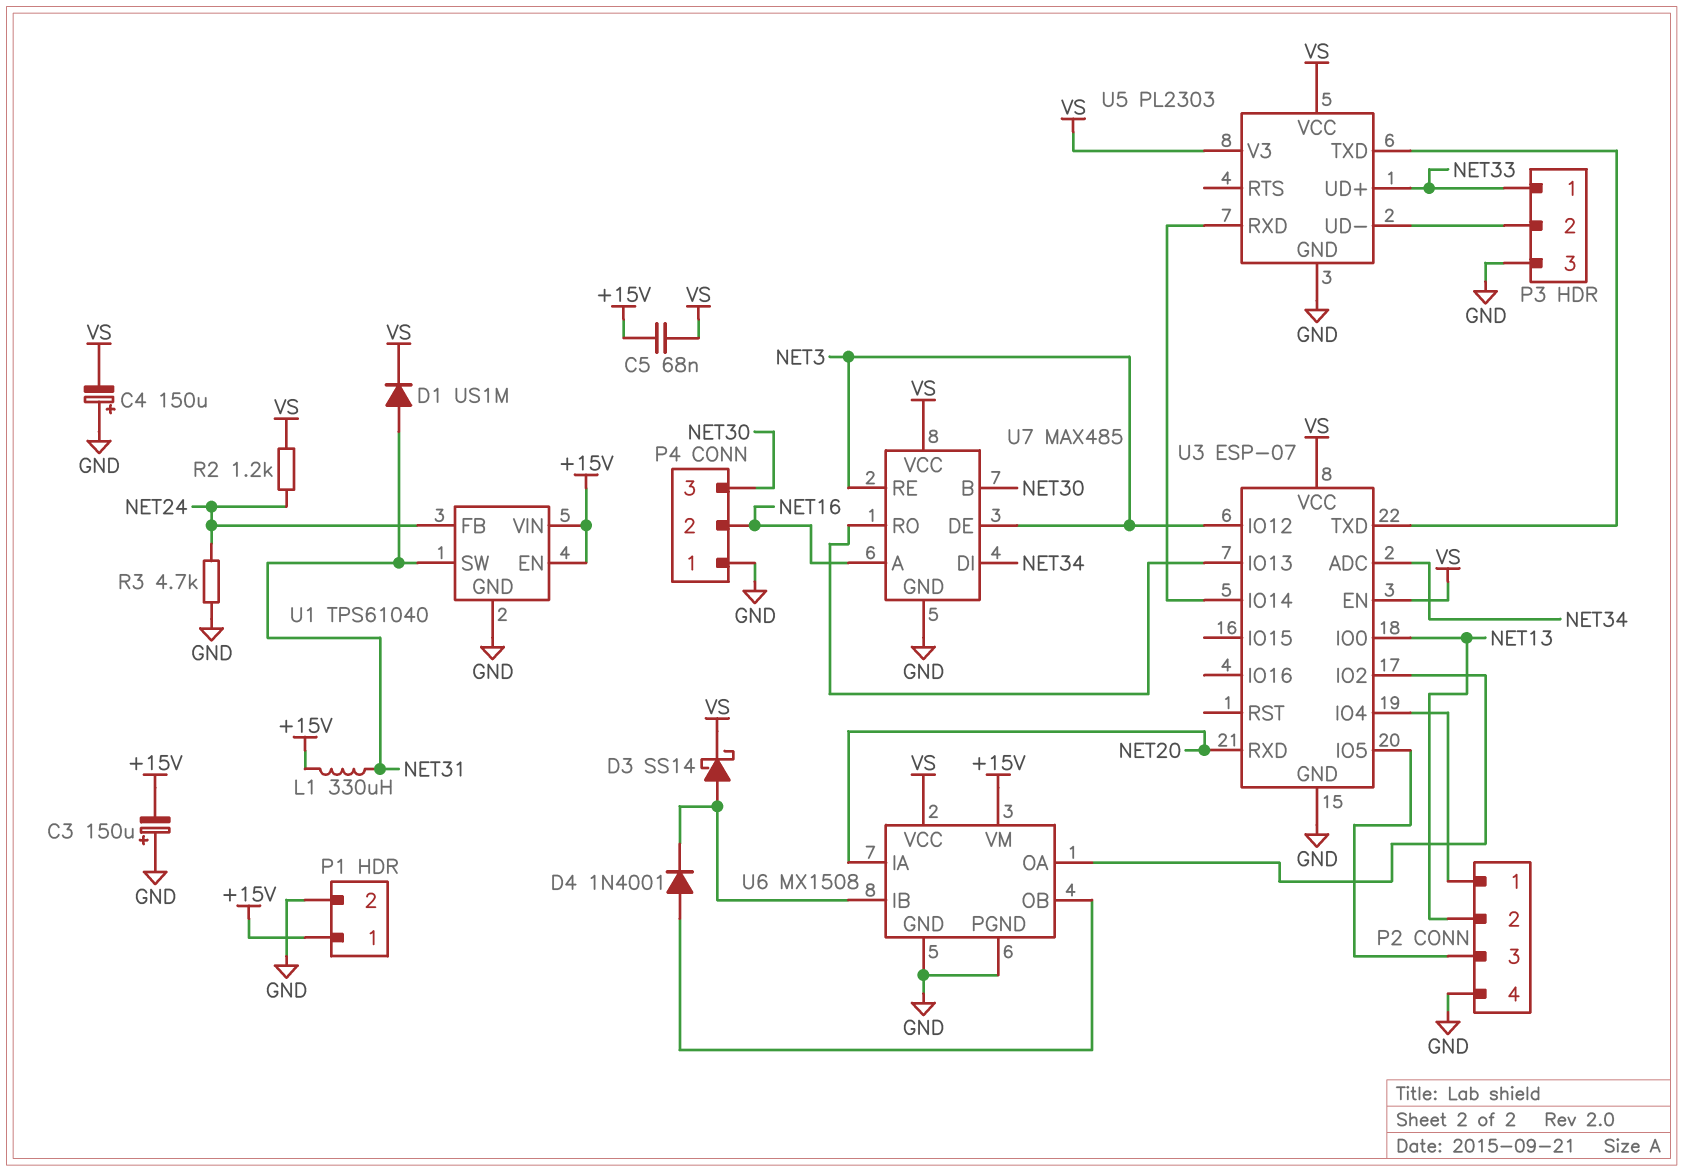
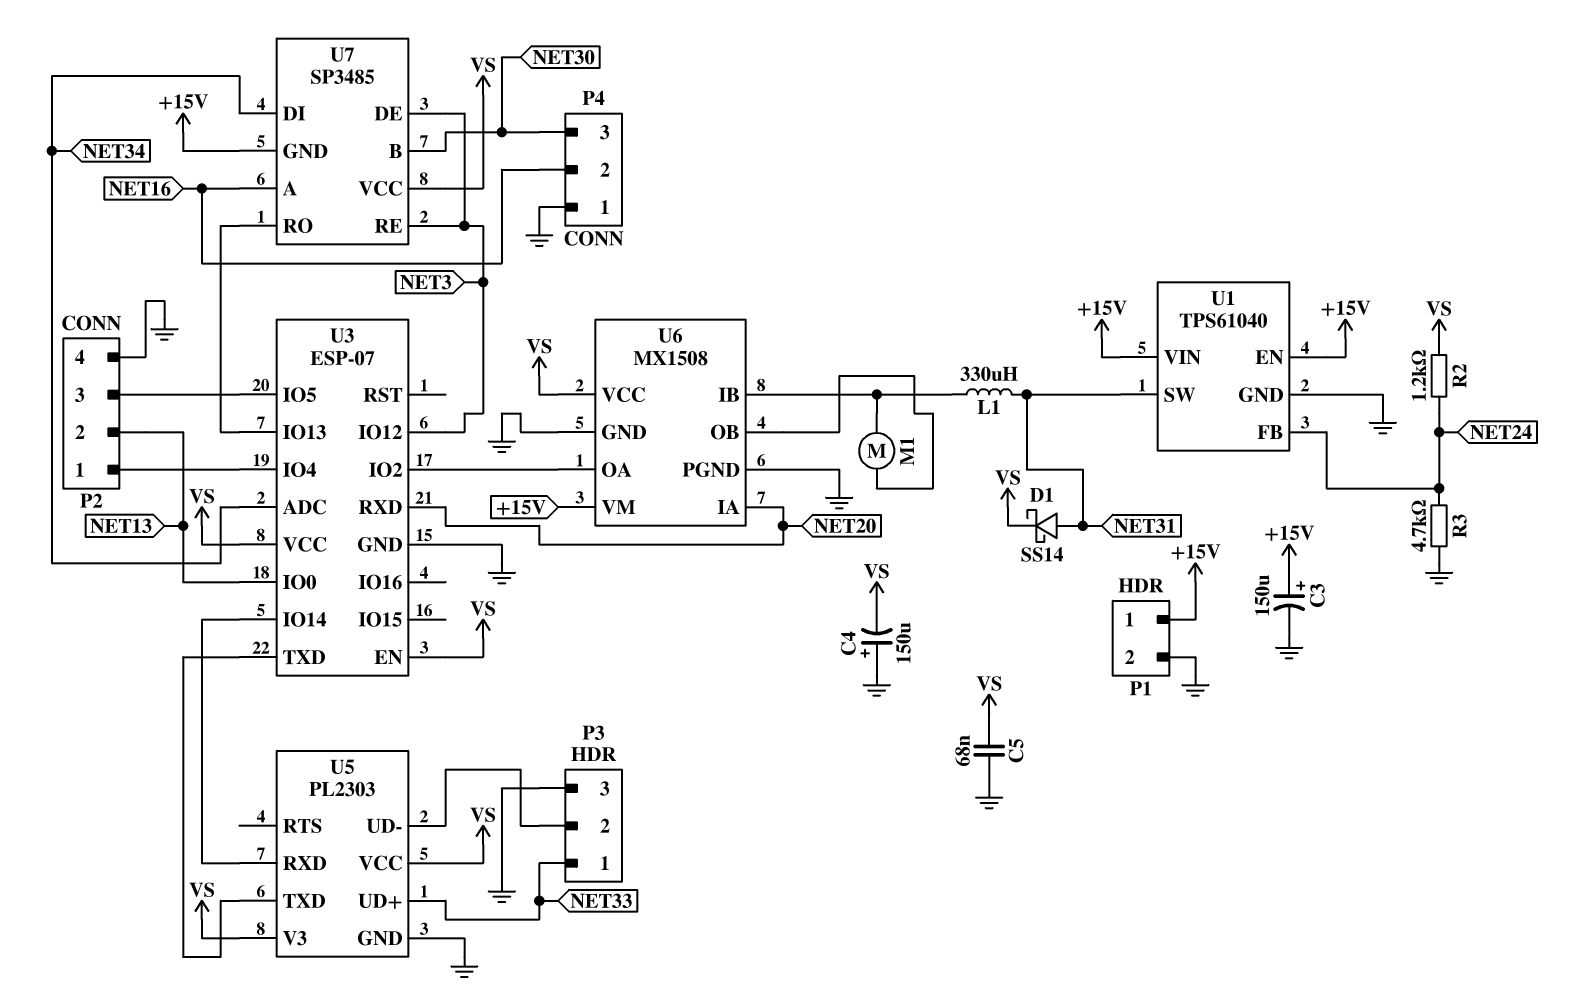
C3: 150uF (plus GND, minus +15V) -> 150uF (plus +15V, minus GND)
C5: 68nF (+15V, VS) -> 68nF (GND, VS)
D1: diode US1M (A NET31, K VS) -> schottky SS14 (A NET31, K VS)
D3: schottky SS14 (A U6/IB, K VS) -> none
D4: diode 1N4001 (A U6/OB, K U6/IB) -> none
L1: 330uH (+15V, NET31) -> 330uH (NET31, U6/IB)
M1: none -> motor (U6/IB, U6/OB)
U7: MAX485 -> SP3485
U7 pin GND: GND -> +15V

